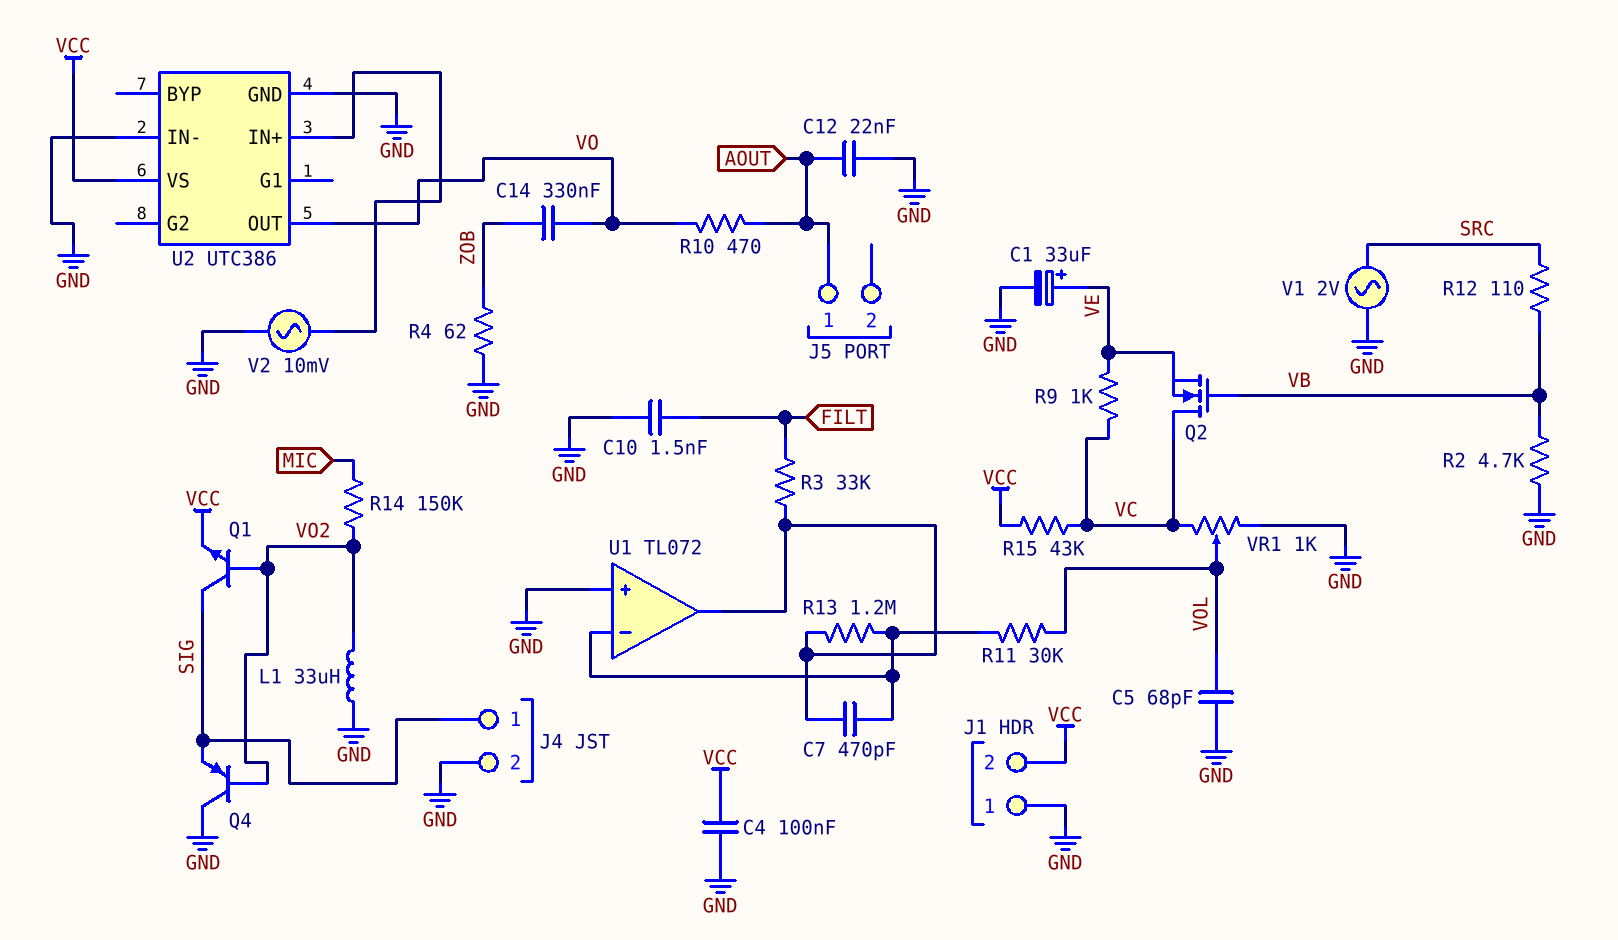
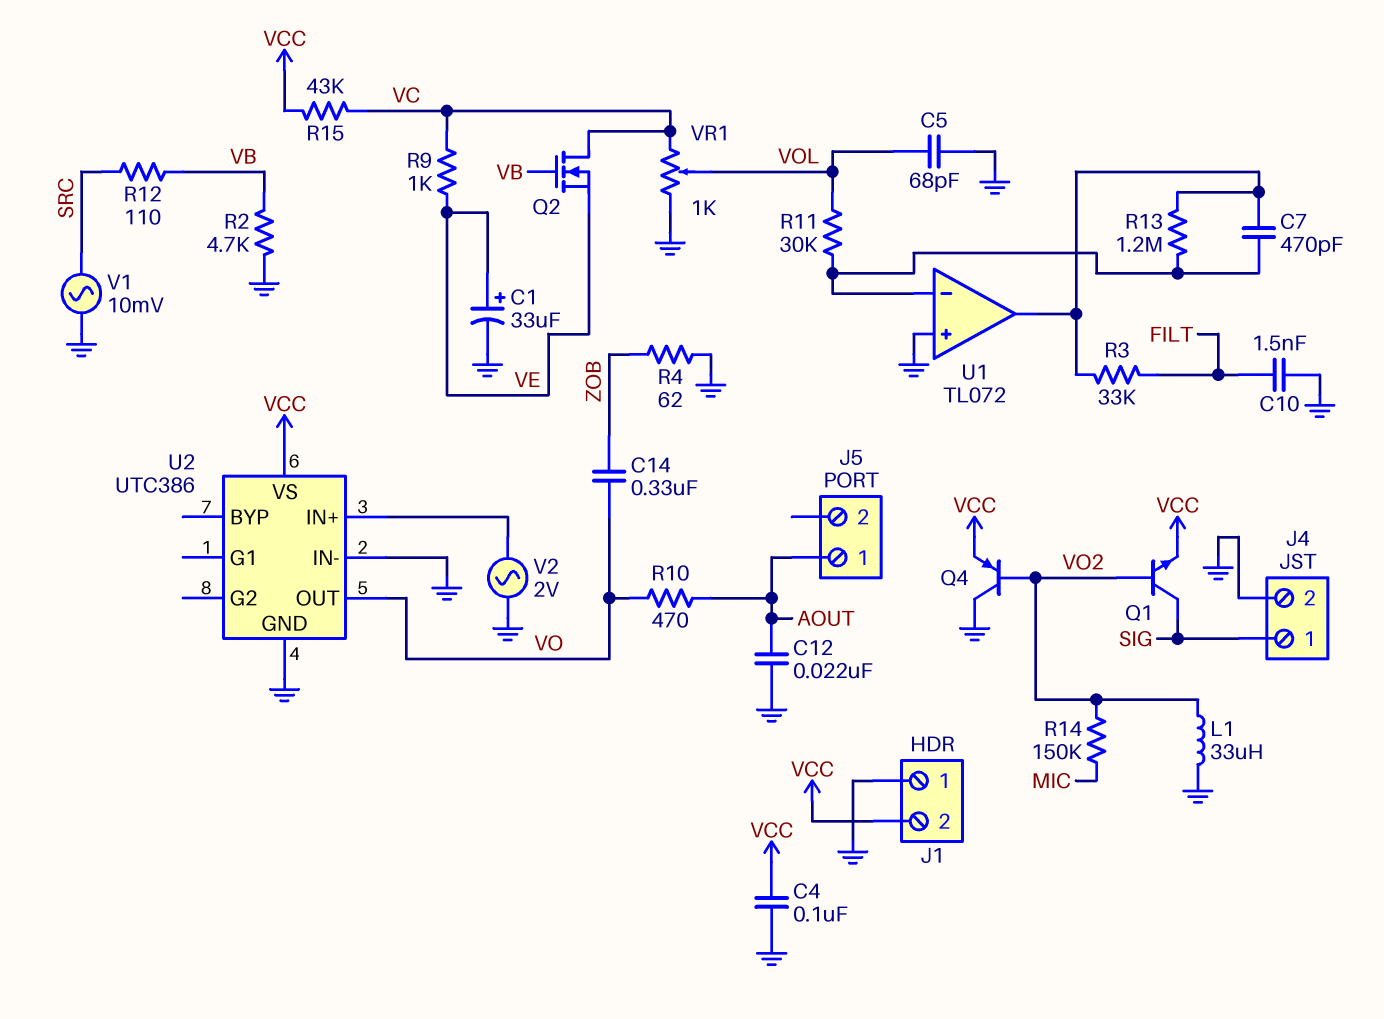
Q4: PNP (B VO2, C GND, E SIG) -> PNP (B VO2, C GND, E VCC)
V1: AC 2V (GND, SRC) -> AC 10mV (GND, SRC)
V2: AC 10mV (GND, U2/IN+) -> AC 2V (GND, U2/IN+)

